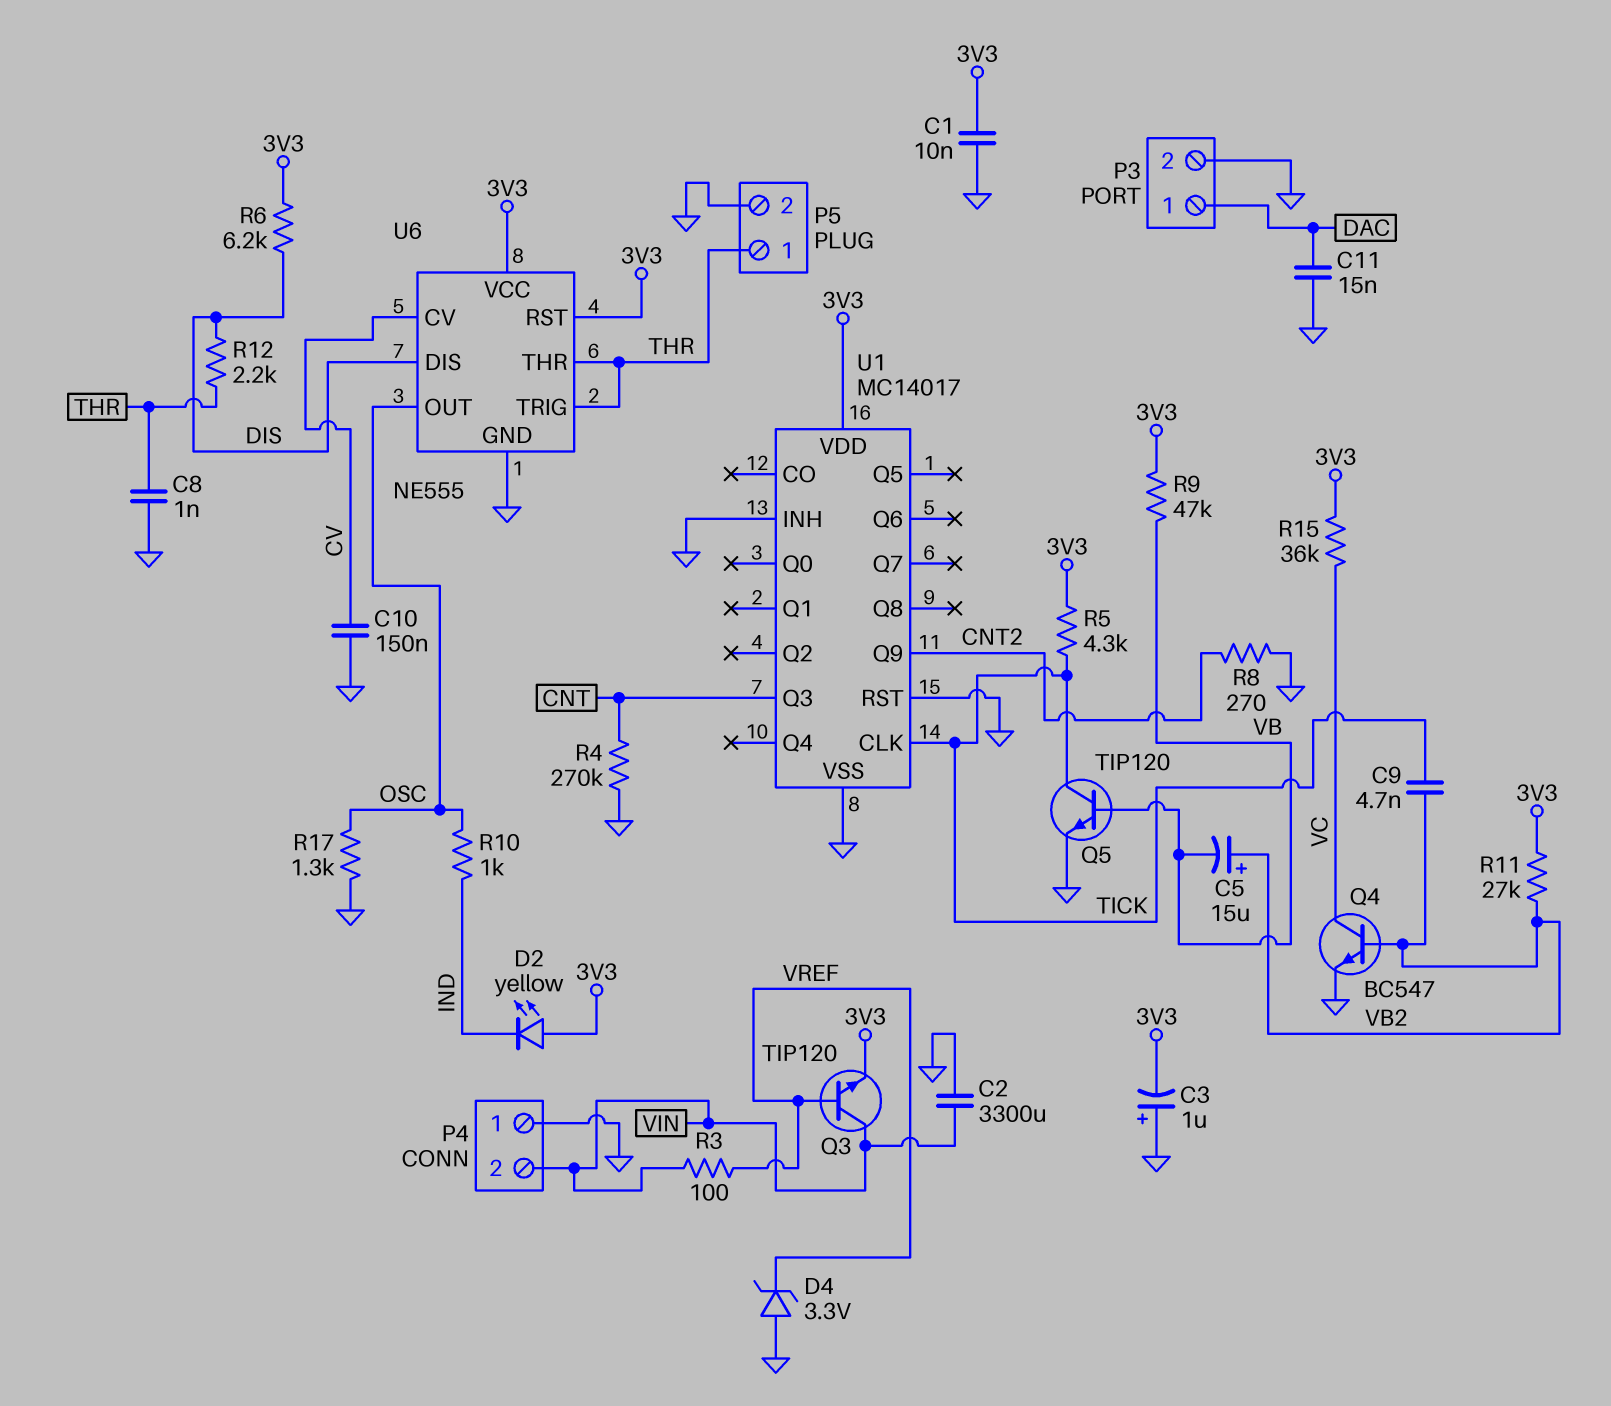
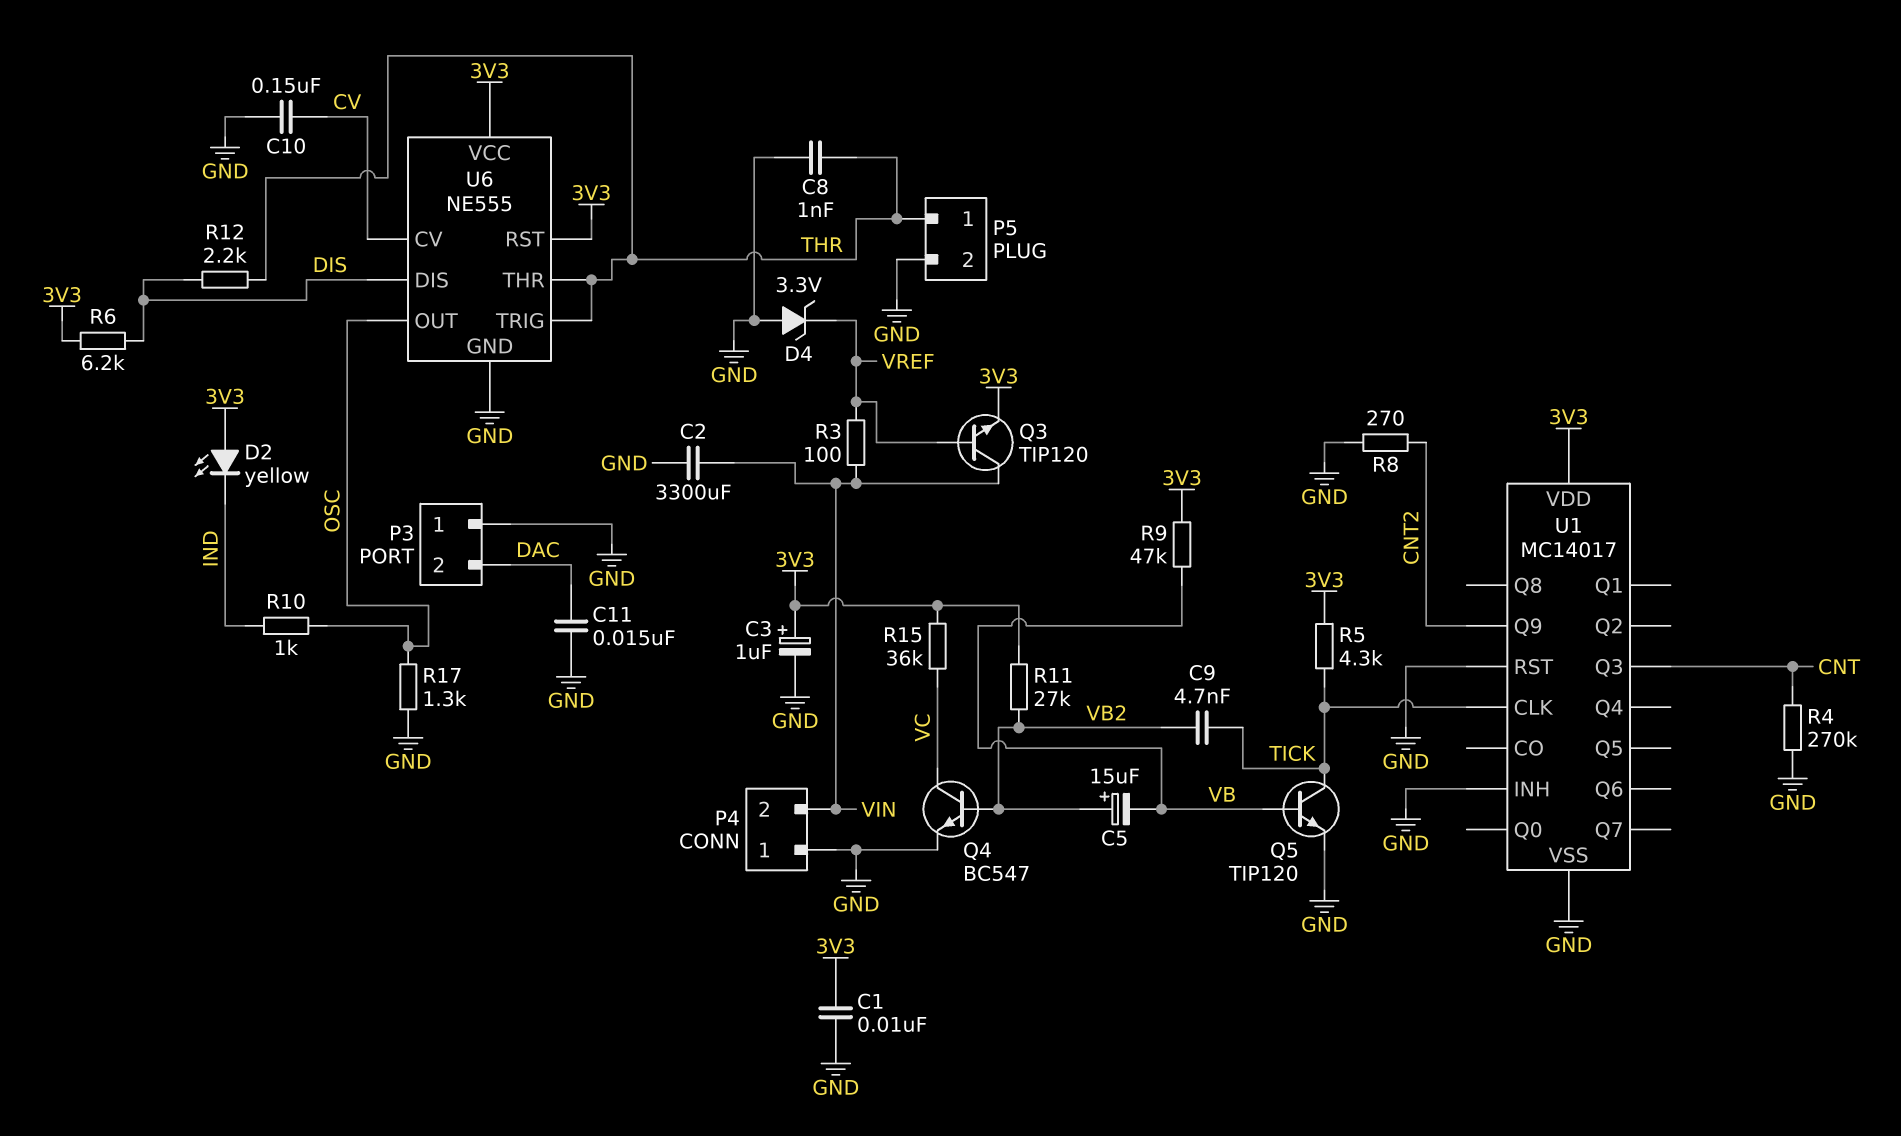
C3: 1uF (plus GND, minus 3V3) -> 1uF (plus 3V3, minus GND)
P3 pin 1: DAC -> GND
P3 pin 2: GND -> DAC

